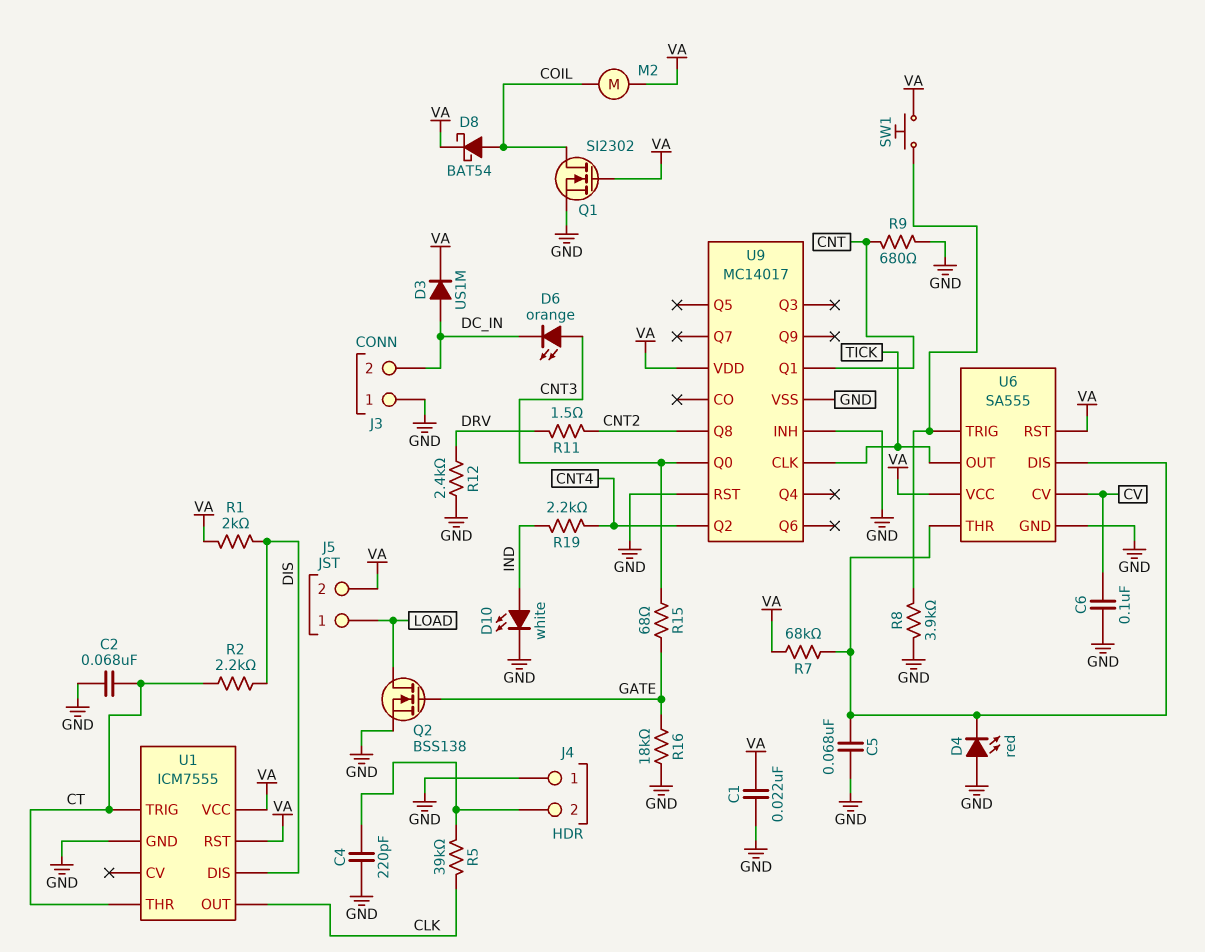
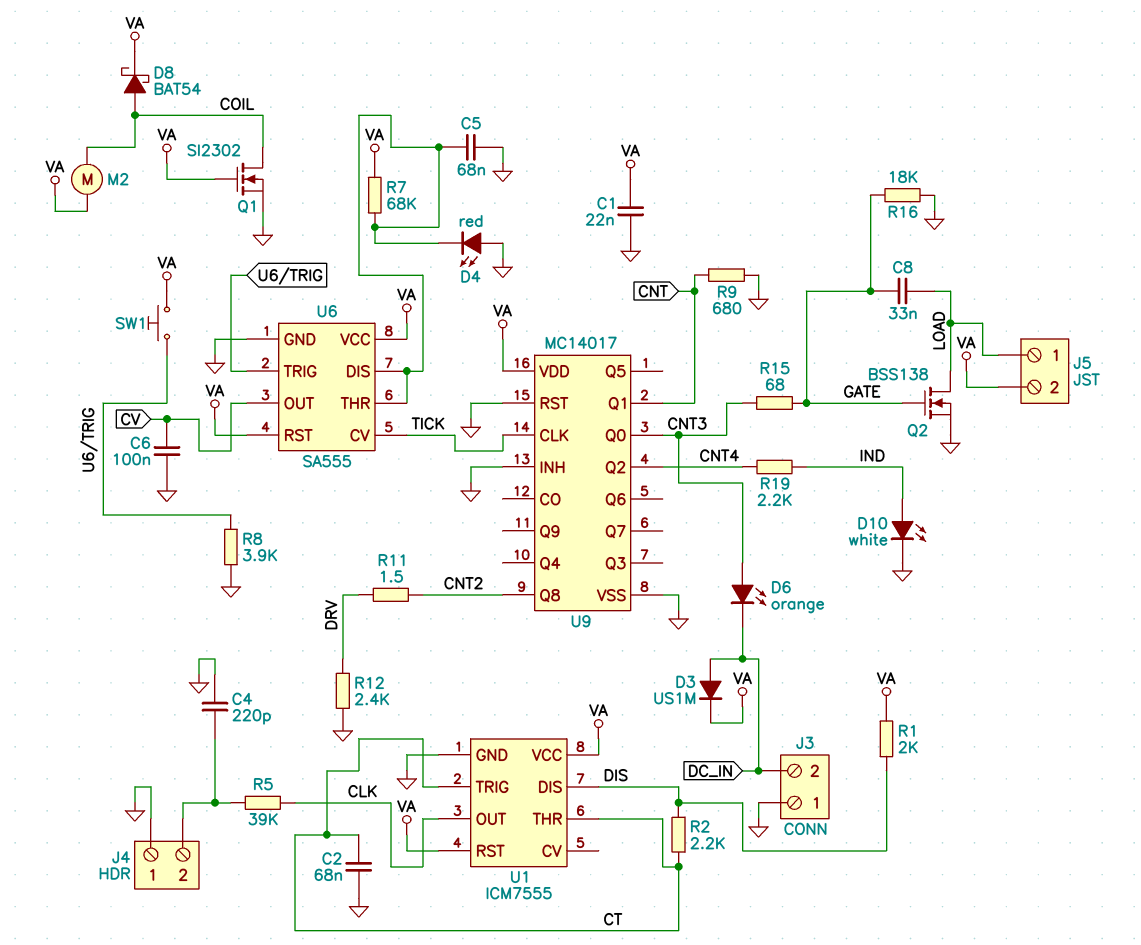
C8: none -> 33nF (GATE, LOAD)
U6 pin CV: CV -> TICK
U6 pin OUT: TICK -> CV

